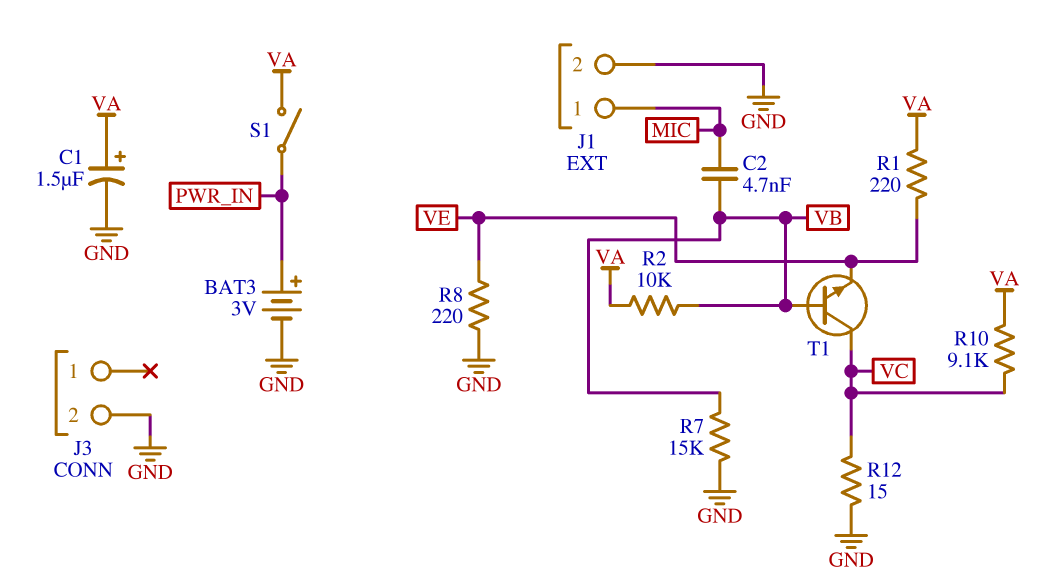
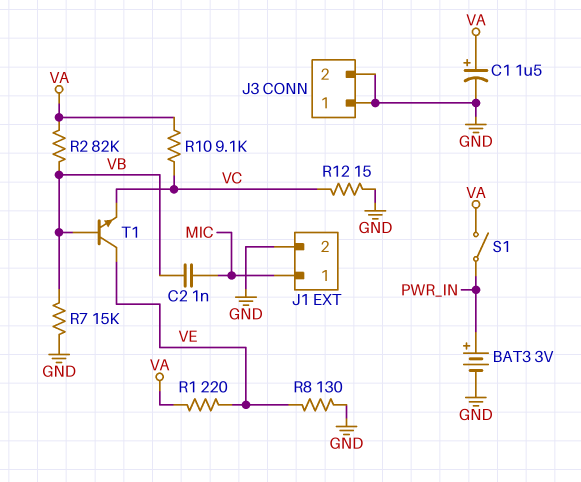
C2: 4.7nF (MIC, VB) -> 1nF (MIC, VB)
J3 pin 1: none -> GND
R2: 10k (VA, VB) -> 82k (VA, VB)
R8: 220 (GND, VE) -> 130 (GND, VE)
T1: NPN (B VB, C VC, E VE) -> NPN (B VB, C VE, E VC)

